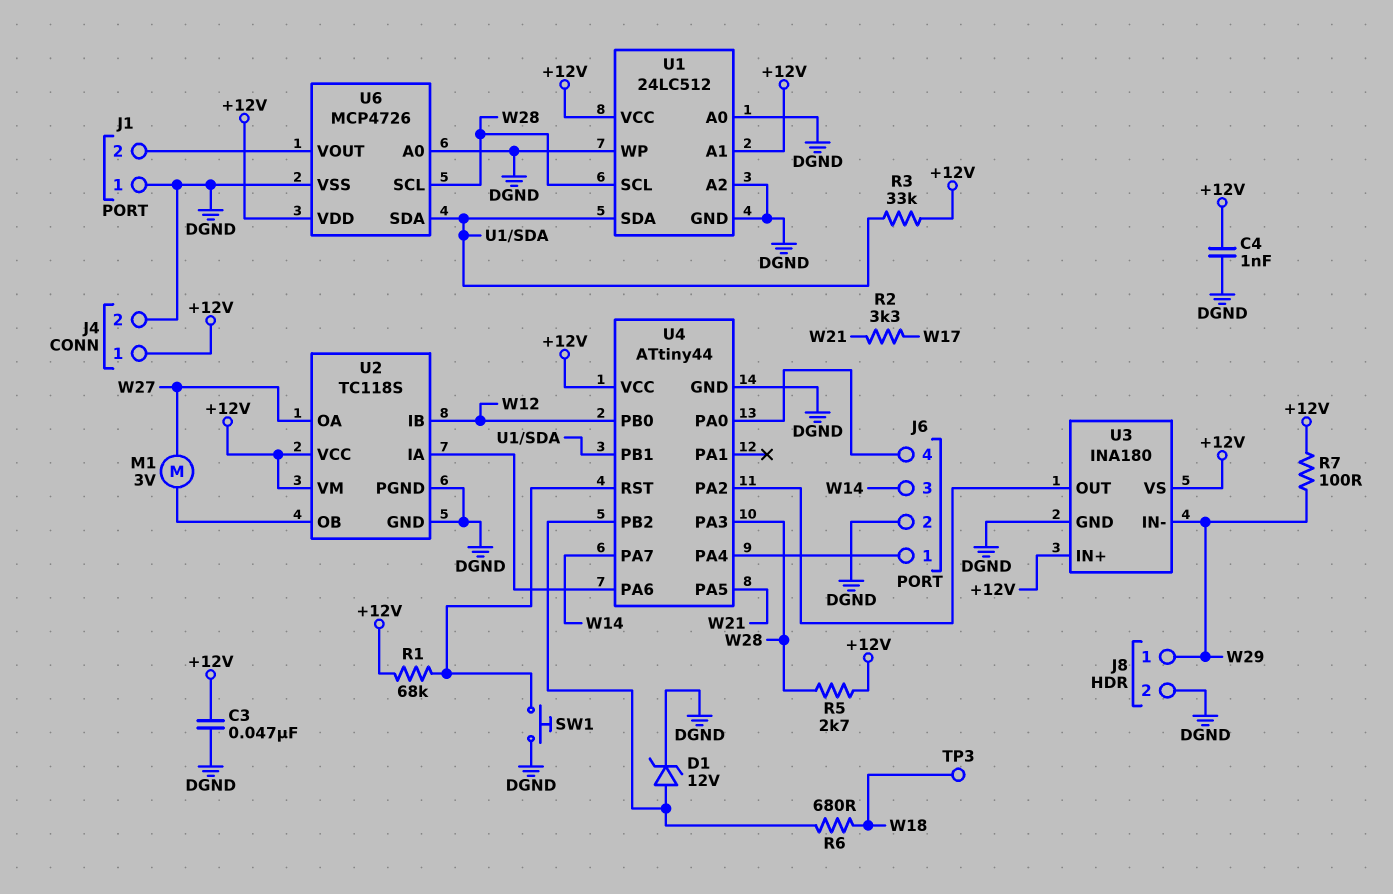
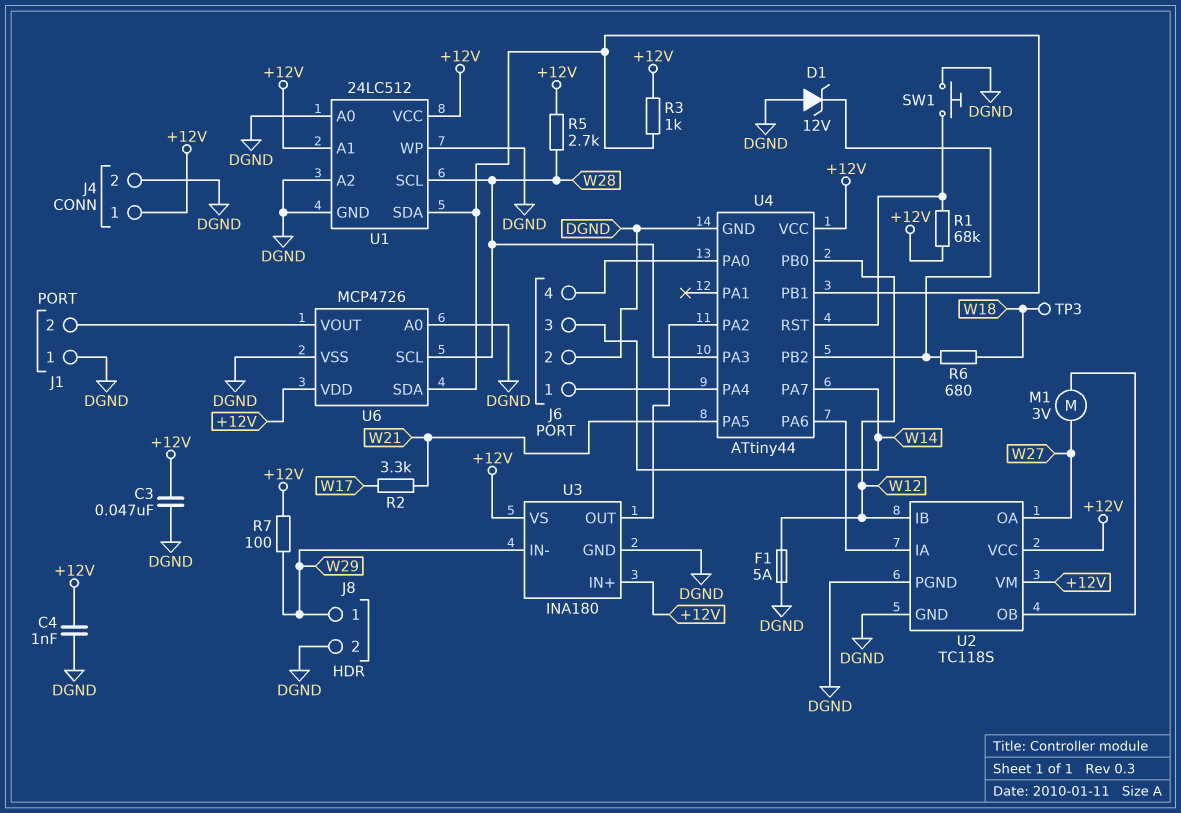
D1: zener 12V (A U4/PB2, K DGND) -> zener 12V (A DGND, K U4/PB2)
F1: none -> 5A (DGND, W12)
R3: 33k (+12V, U1/SDA) -> 1k (+12V, U1/SDA)

